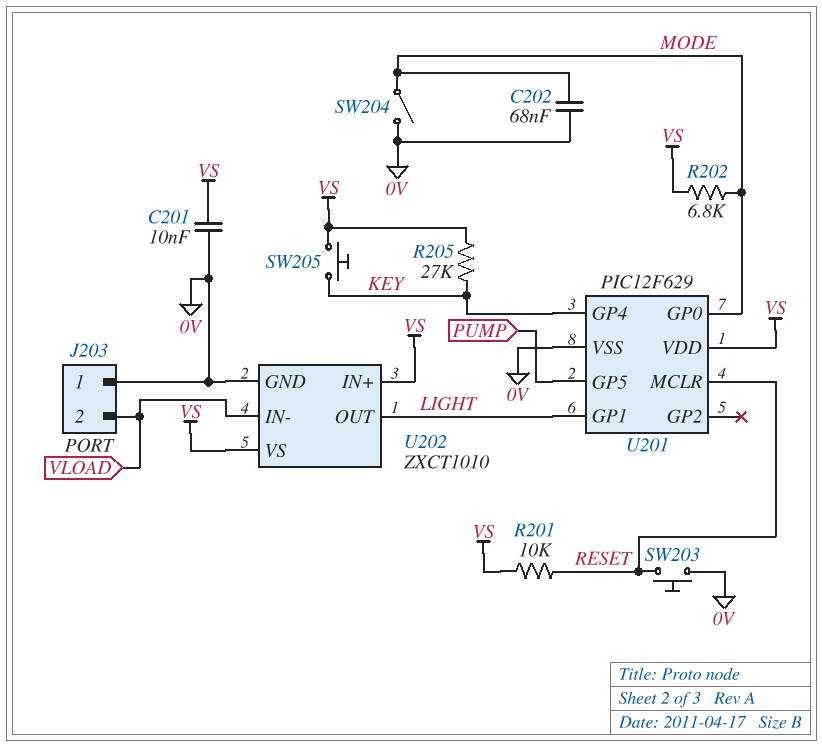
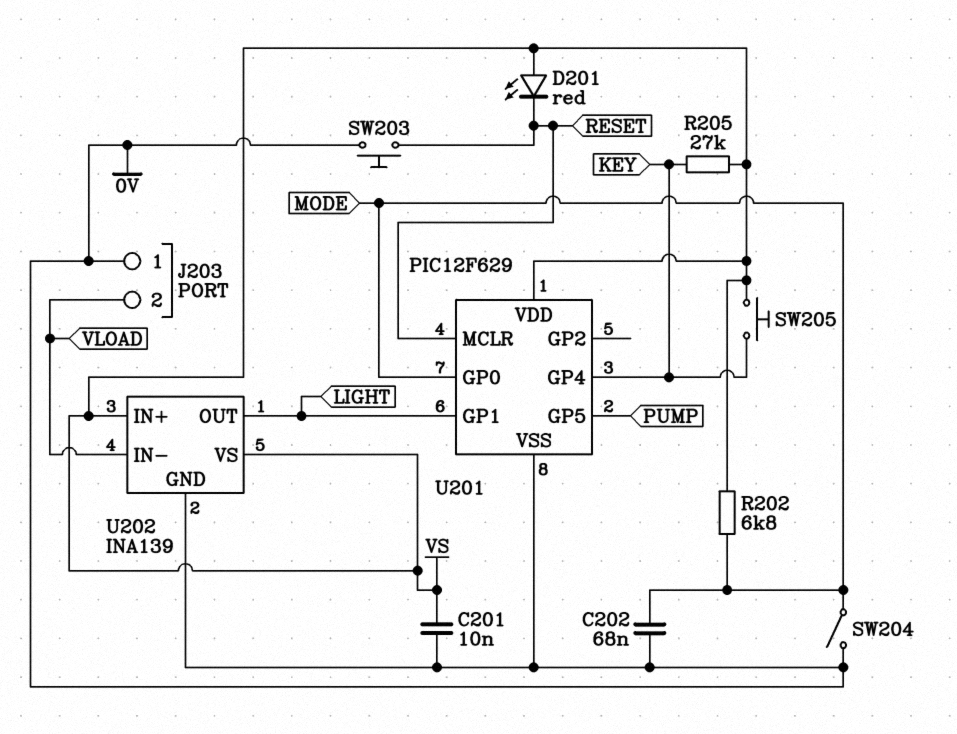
D201: none -> LED red (A VS, K RESET)
R201: 10k (RESET, VS) -> none
U202: ZXCT1010 -> INA139

